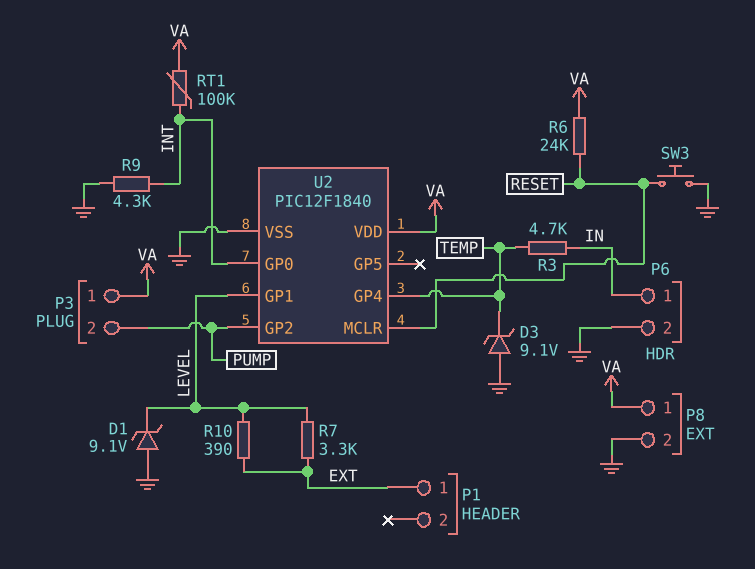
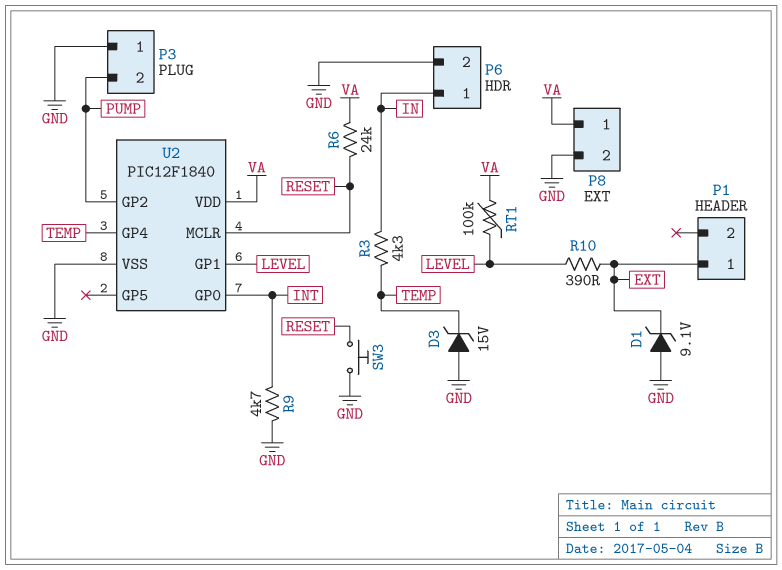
D1: zener 9.1V (A GND, K LEVEL) -> zener 9.1V (A GND, K EXT)
D3: zener 9.1V (A GND, K TEMP) -> zener 15V (A GND, K TEMP)
P3 pin 1: VA -> GND
R3: 4.7k (IN, TEMP) -> 4.3k (IN, TEMP)
R7: 3.3k (EXT, LEVEL) -> none
R9: 4.3k (GND, INT) -> 4.7k (GND, INT)
RT1: 100k (INT, VA) -> 100k (LEVEL, VA)

